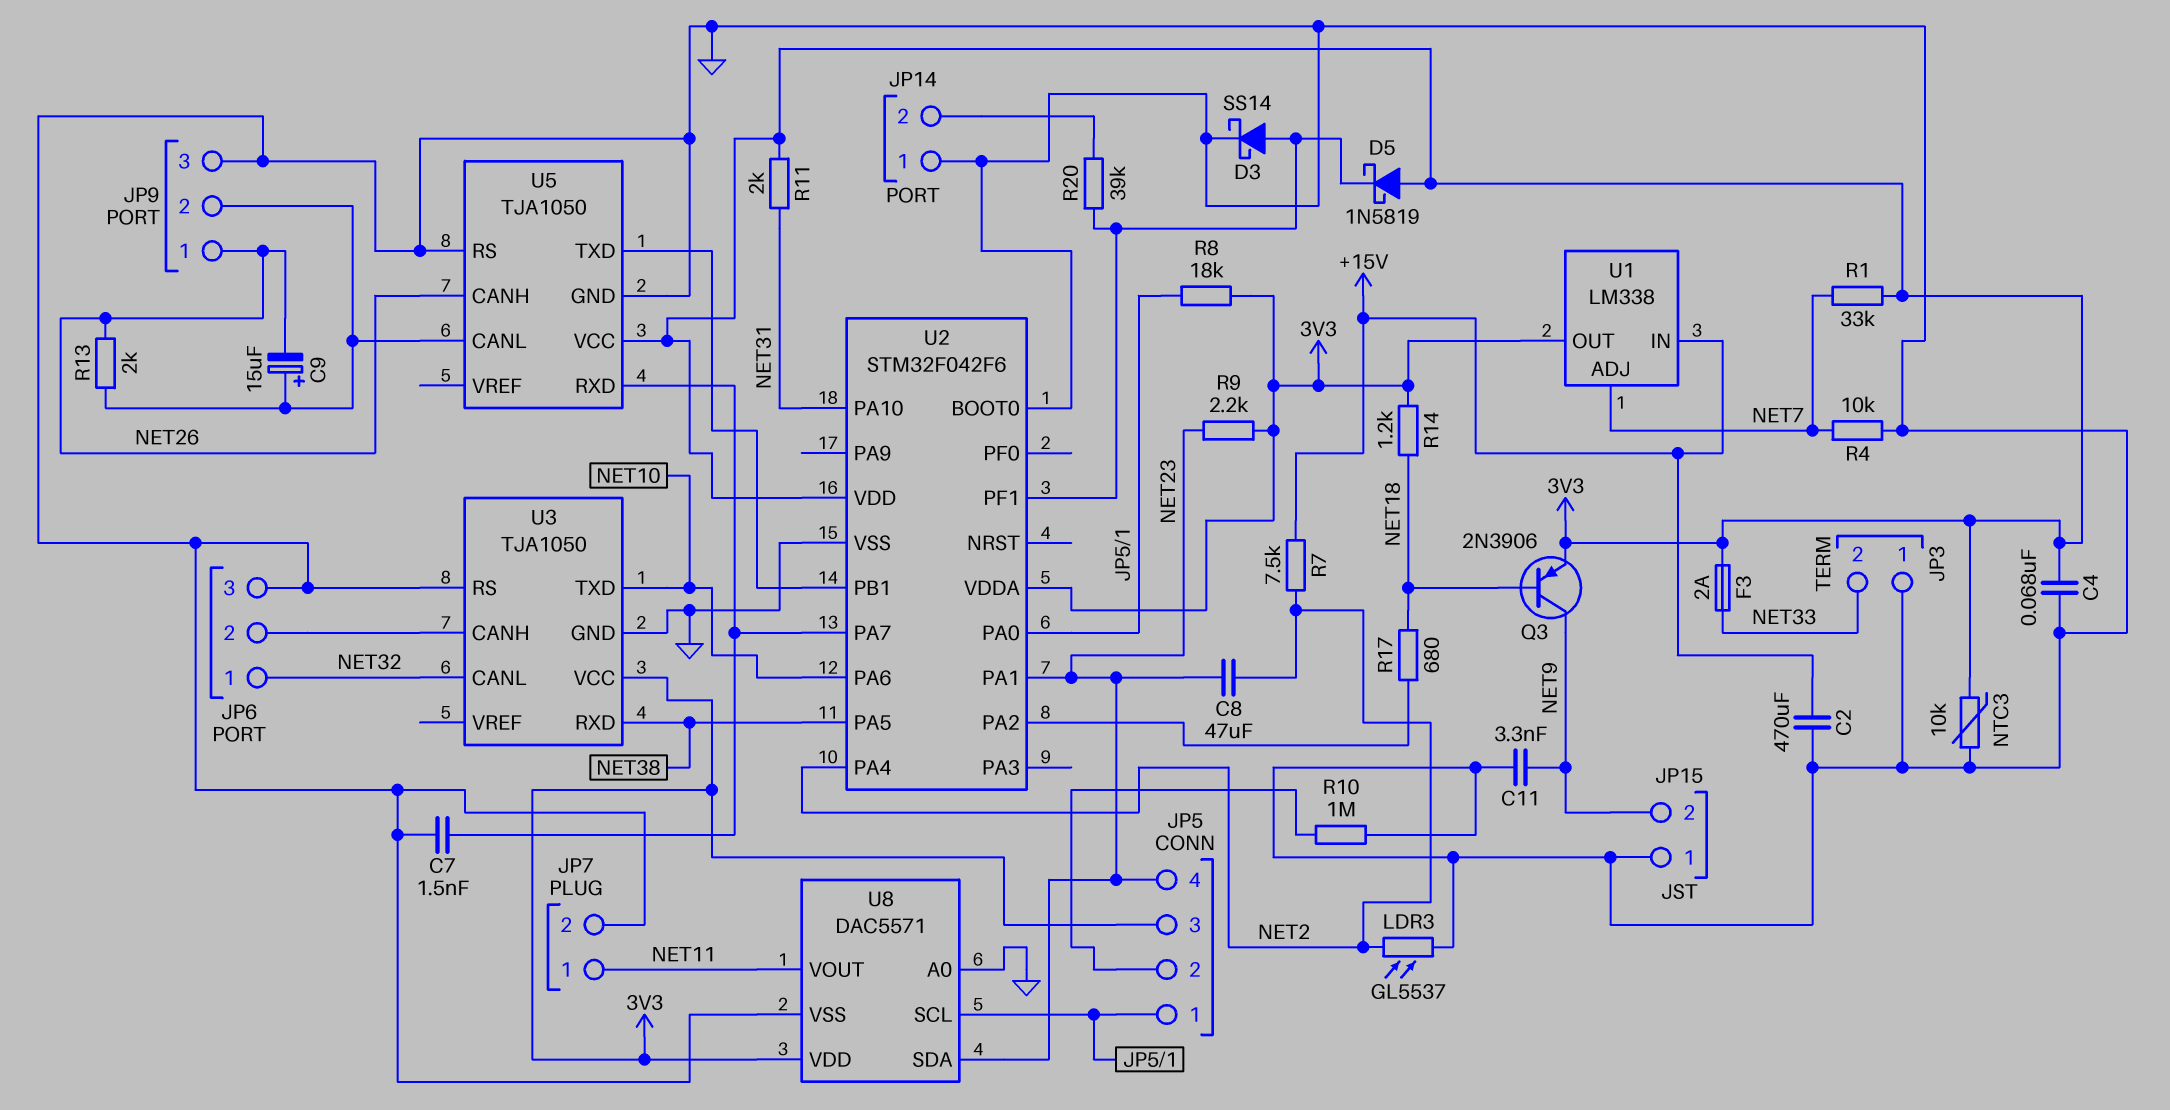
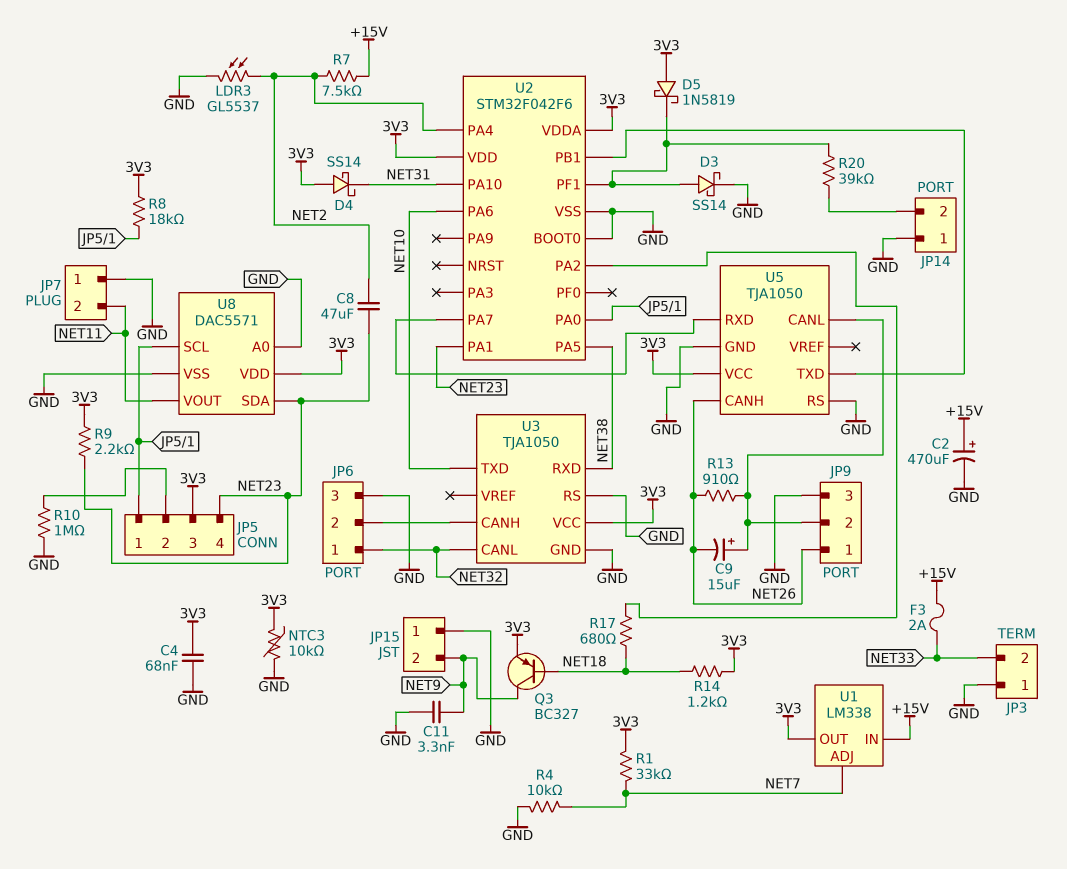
C2: 470uF (+15V, GND) -> 470uF (plus +15V, minus GND)
C7: 1.5nF (GND, U2/PA7) -> none
D4: none -> schottky SS14 (A 3V3, K NET31)
F3: 2A (3V3, NET33) -> 2A (+15V, NET33)
JP7 pin 1: NET11 -> GND
JP7 pin 2: GND -> NET11
Q3: PNP 2N3906 (B NET18, C NET9, E 3V3) -> PNP BC327 (B NET18, C NET9, E 3V3)
R11: 2k (3V3, NET31) -> none
R13: 2k (JP9/2, NET26) -> 910 (JP9/2, NET26)

